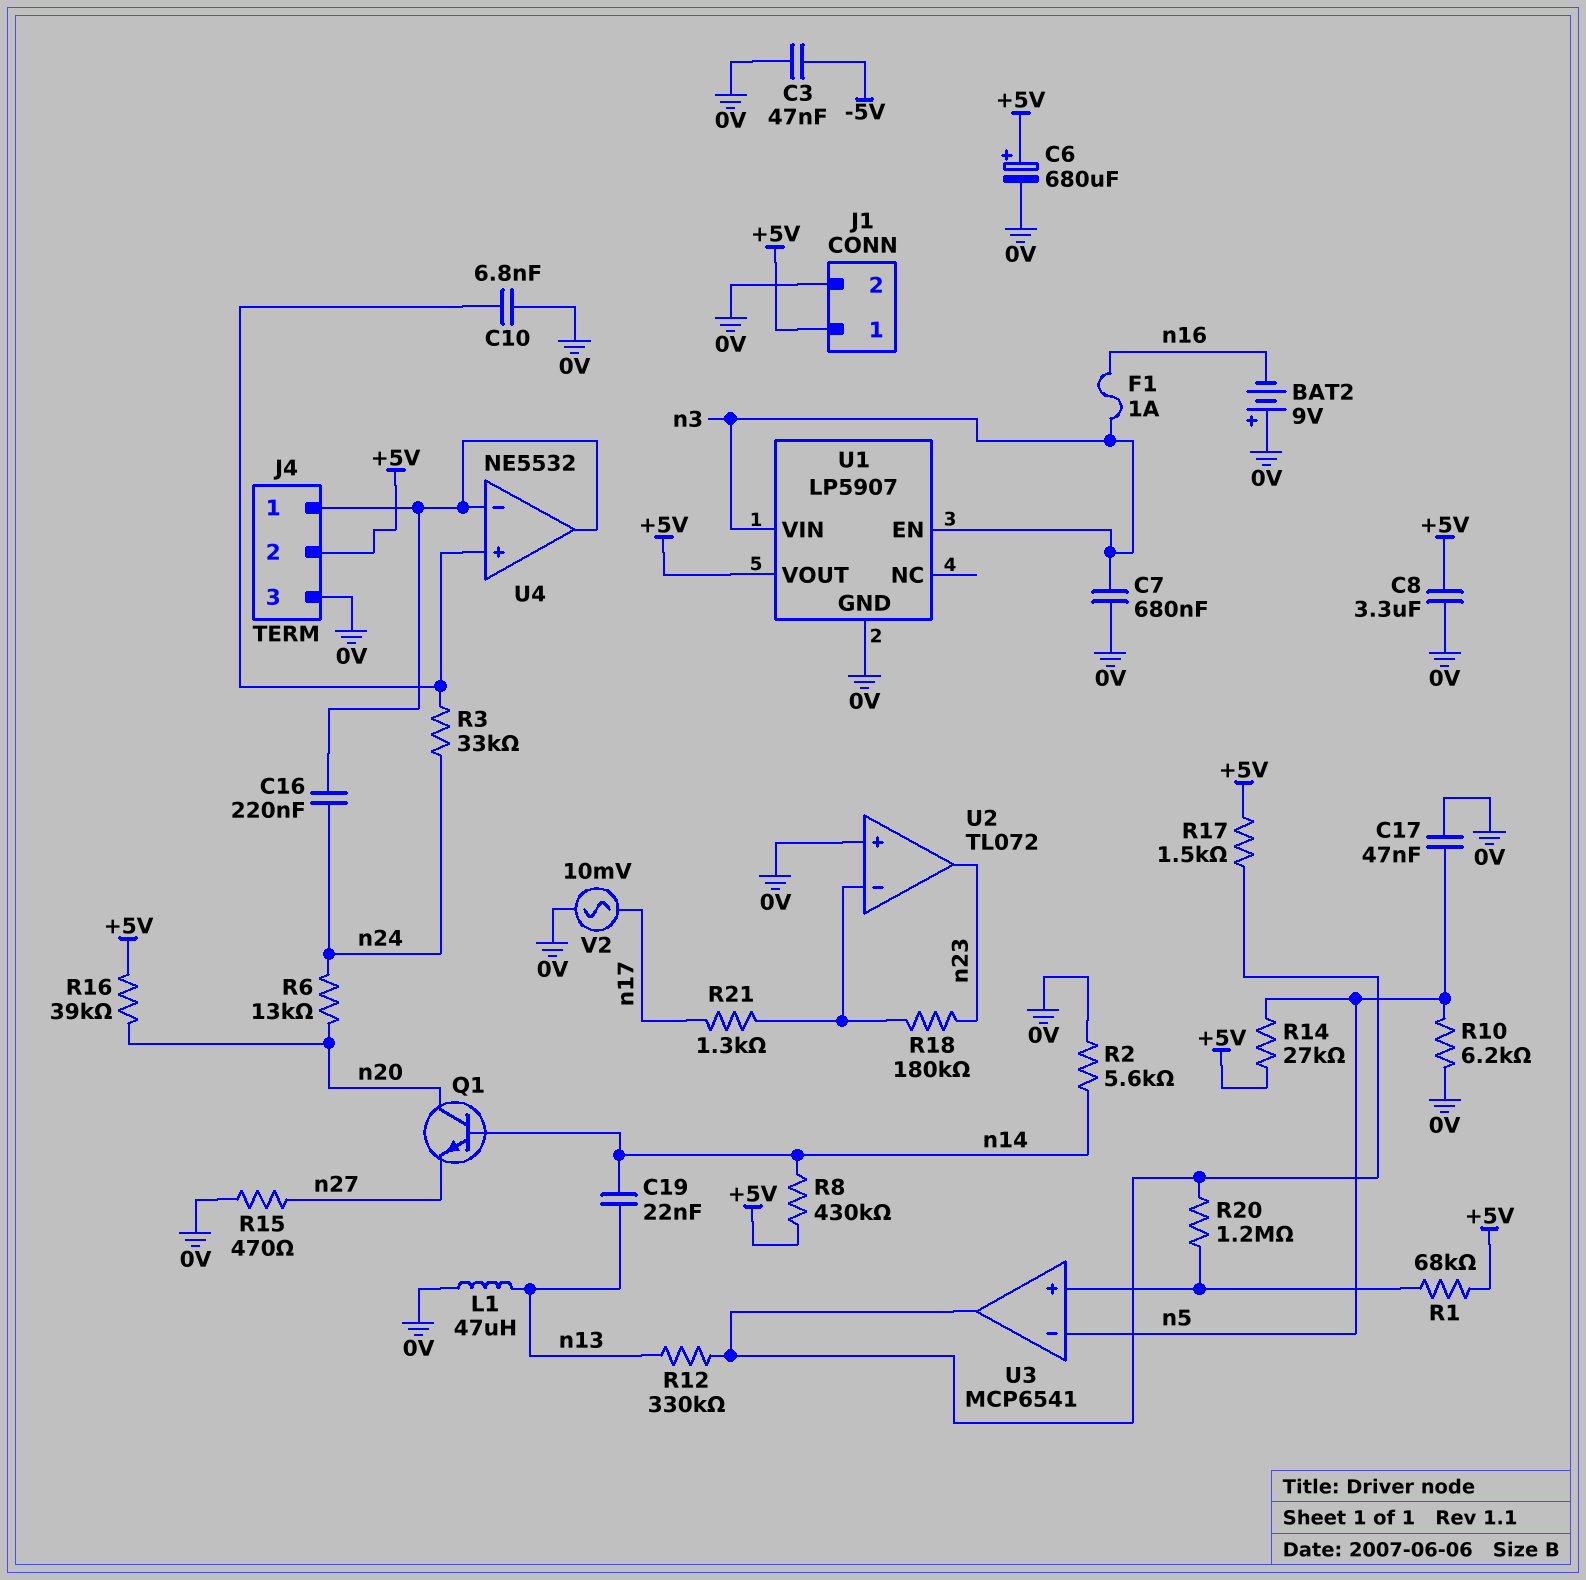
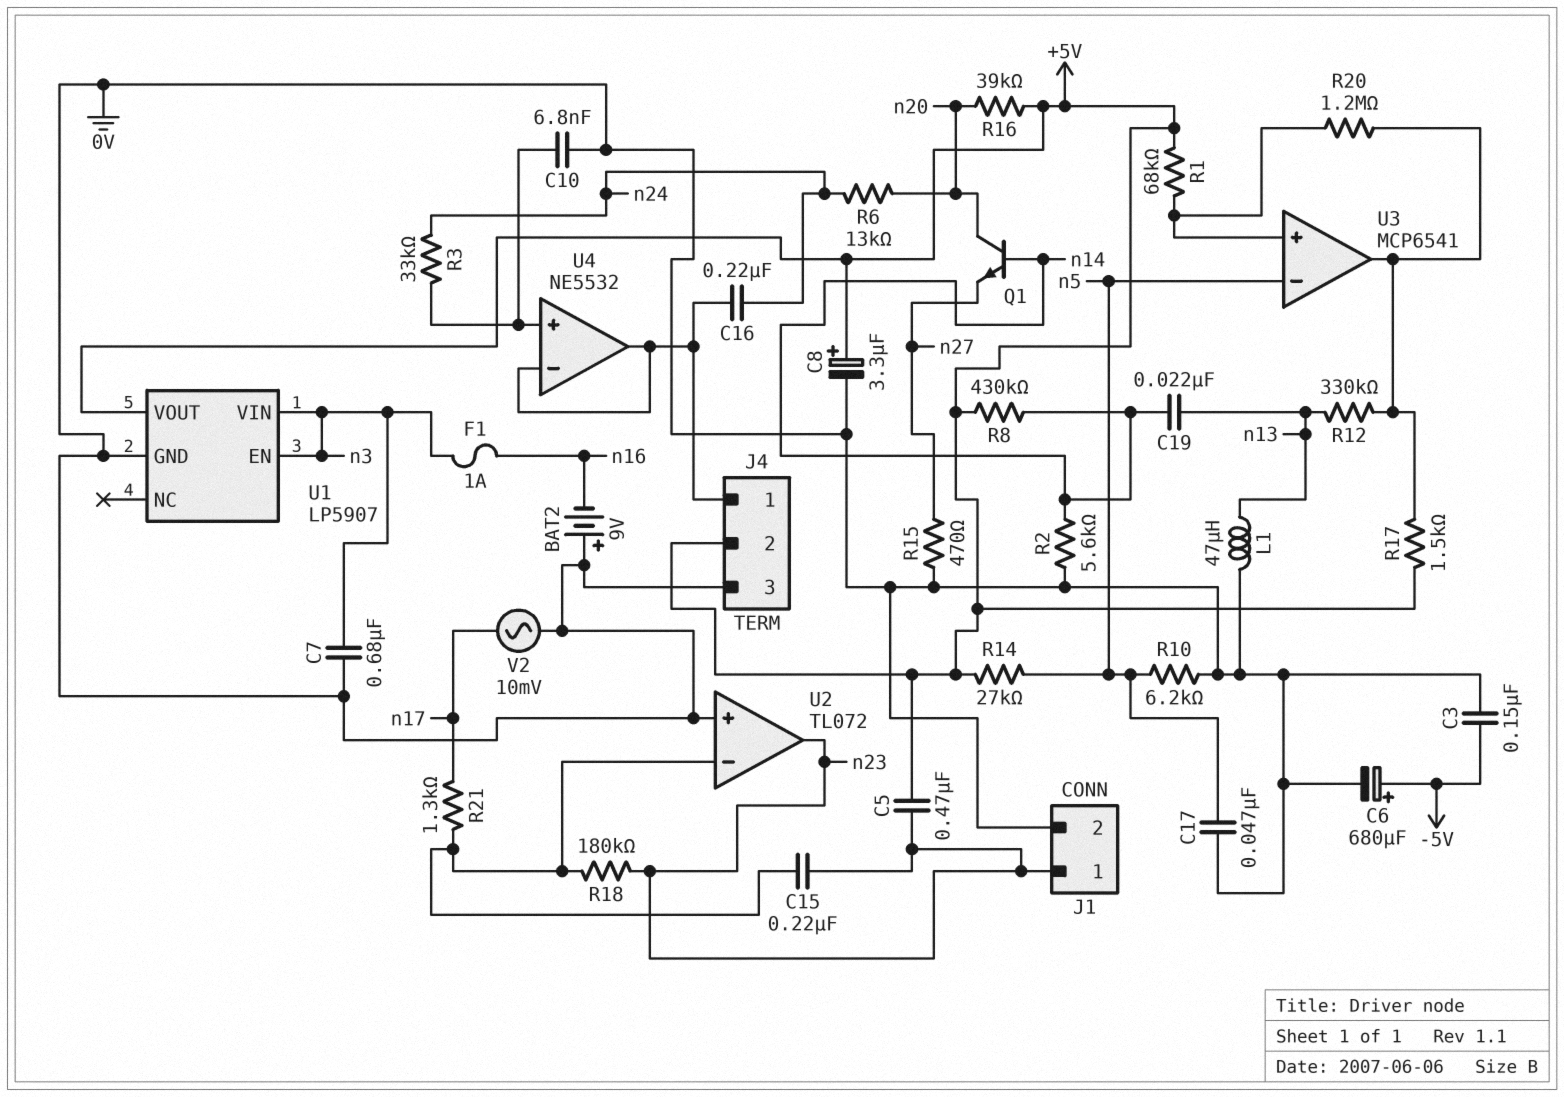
C3: 47nF (-5V, 0V) -> 150nF (-5V, 0V)
C5: none -> 470nF (+5V, n23)
C6: 680uF (plus +5V, minus 0V) -> 680uF (plus -5V, minus 0V)
C8: 3.3uF (+5V, 0V) -> 3.3uF (plus +5V, minus 0V)
C15: none -> 220nF (U2/in-, n23)
J1 pin 1: +5V -> n23

